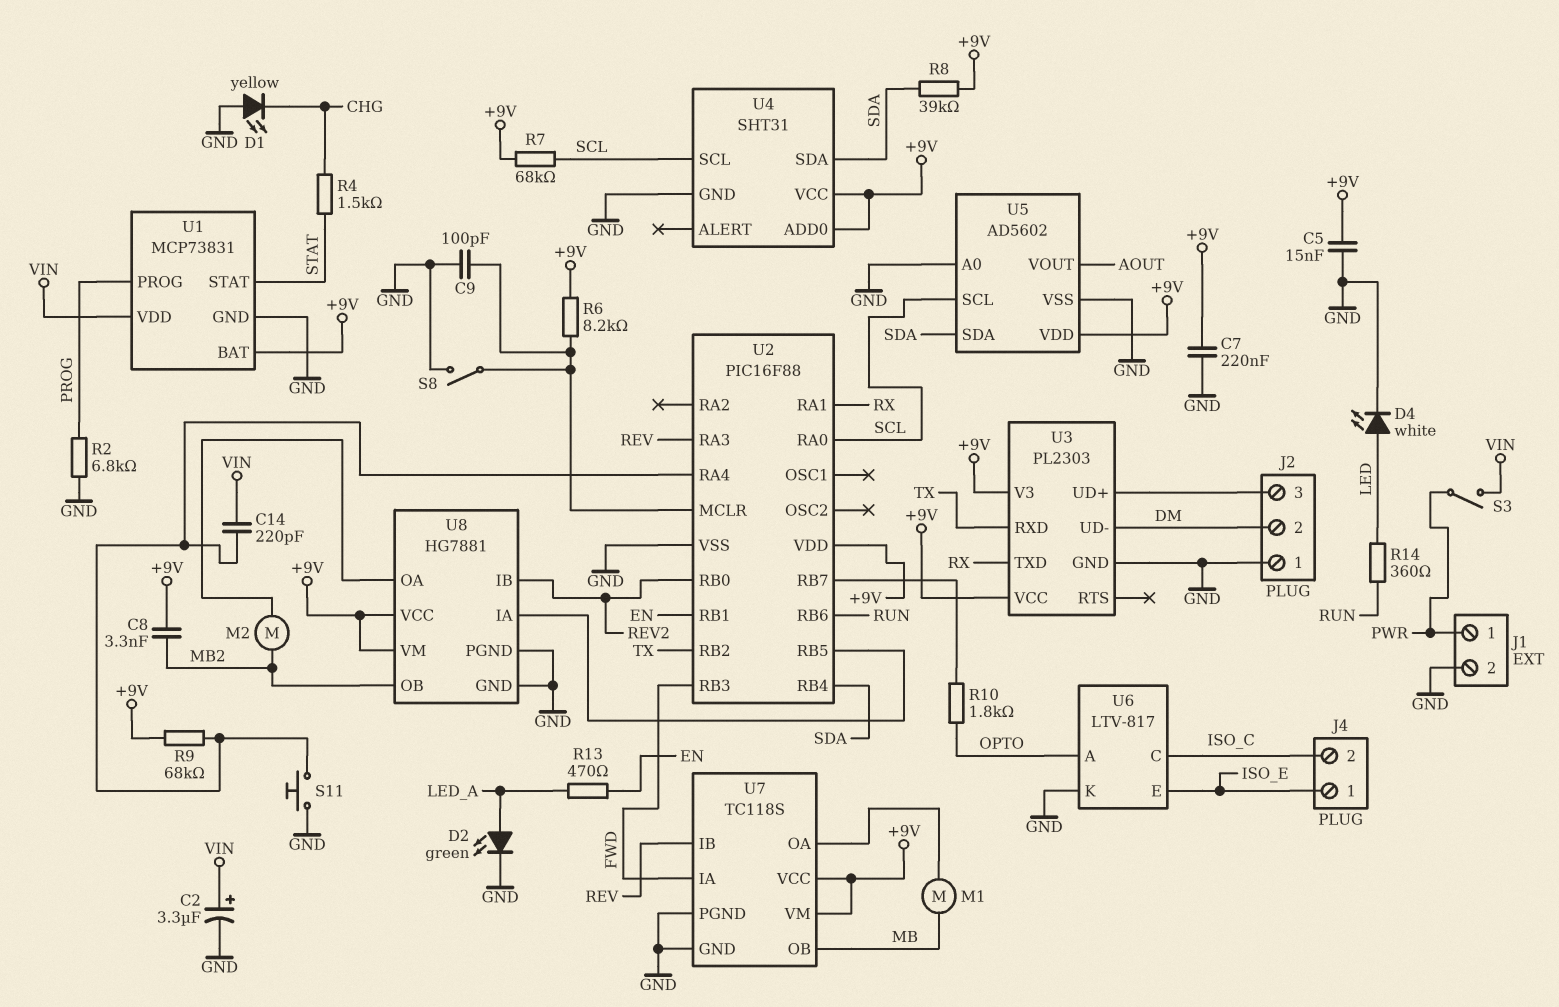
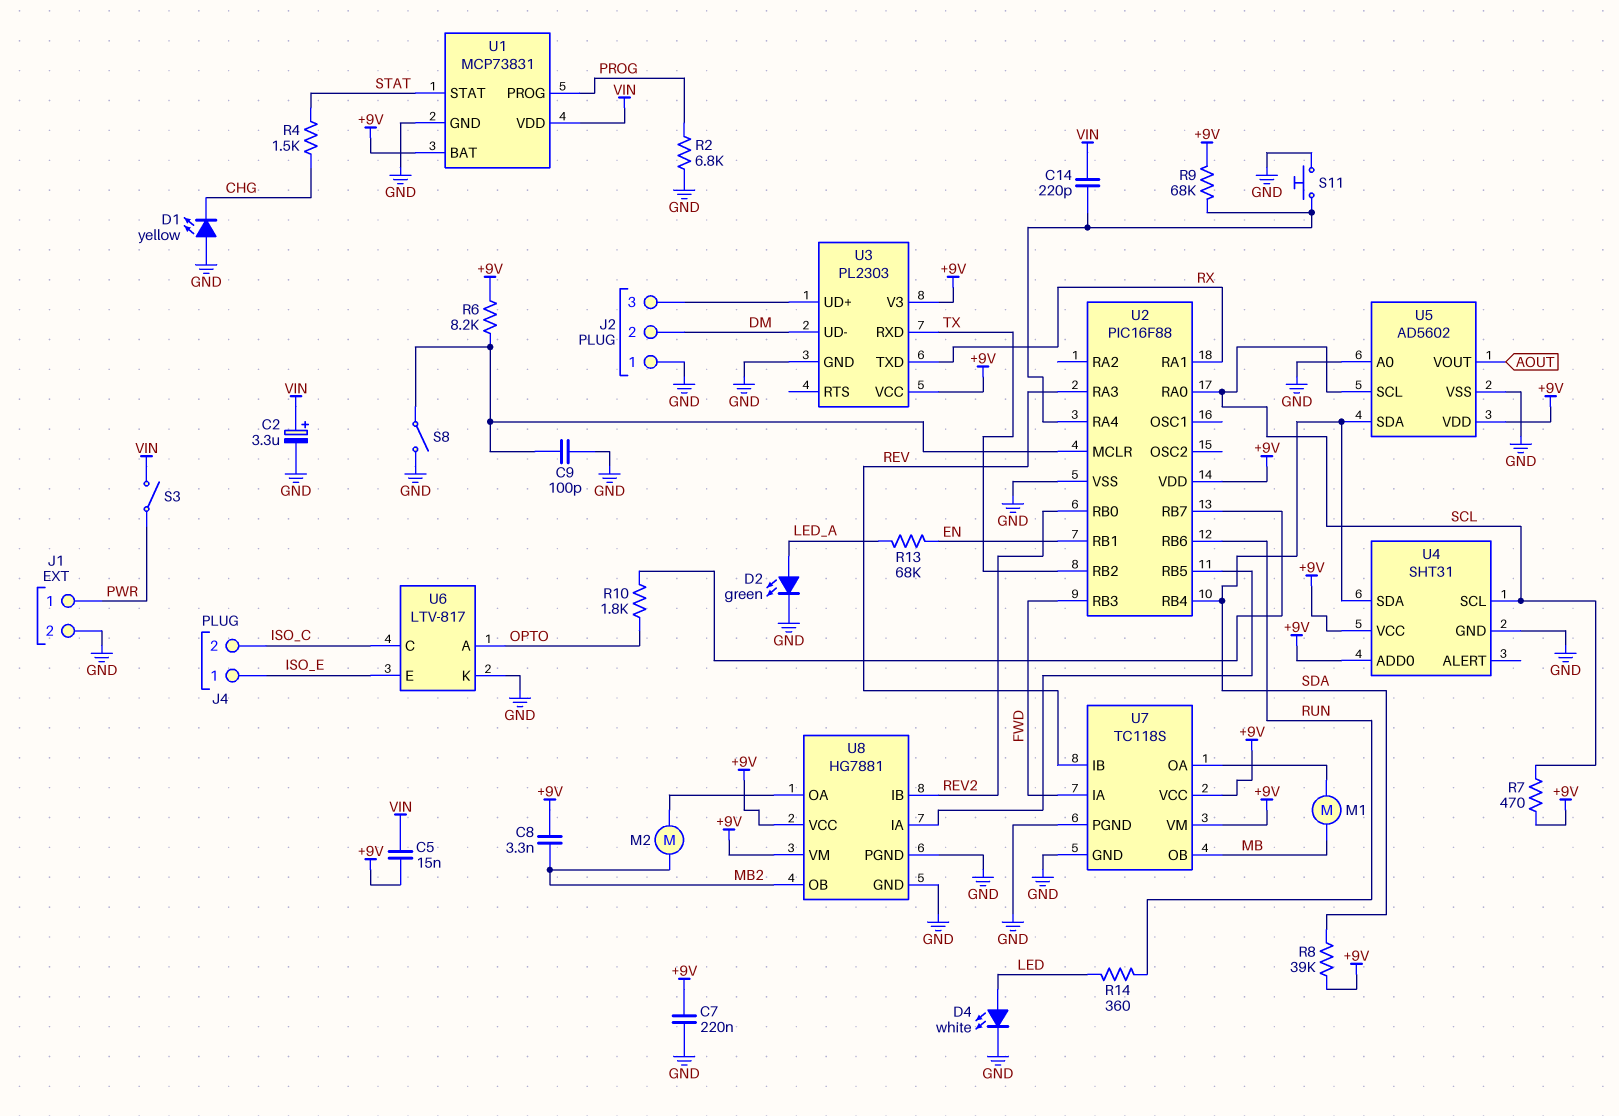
C5: 15nF (+9V, GND) -> 15nF (+9V, VIN)
R7: 68k (+9V, SCL) -> 470 (+9V, SCL)
R13: 470 (EN, LED_A) -> 68k (EN, LED_A)

